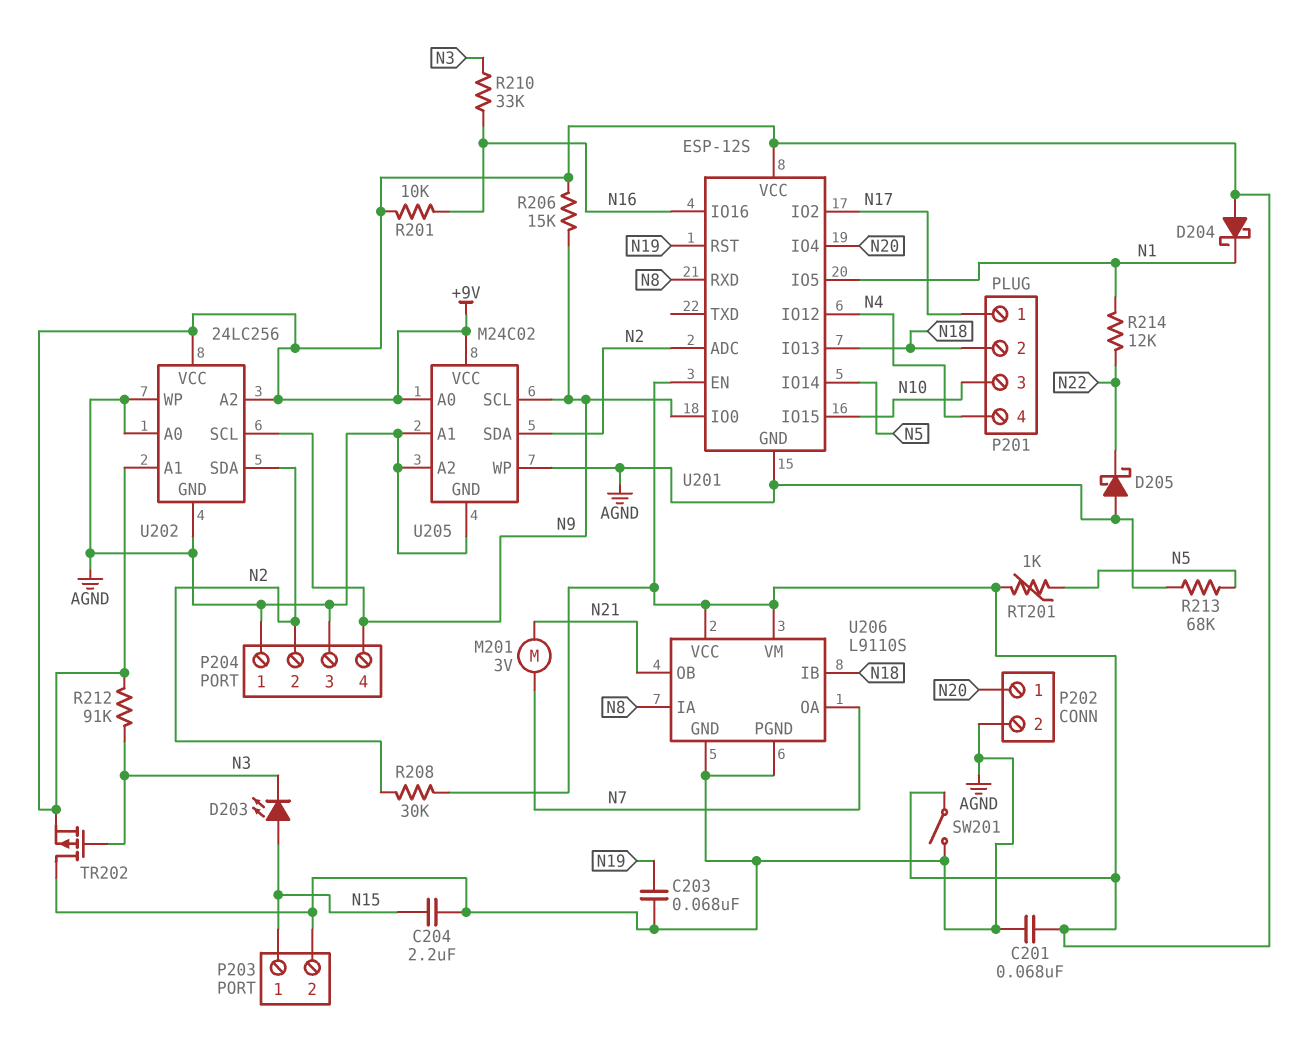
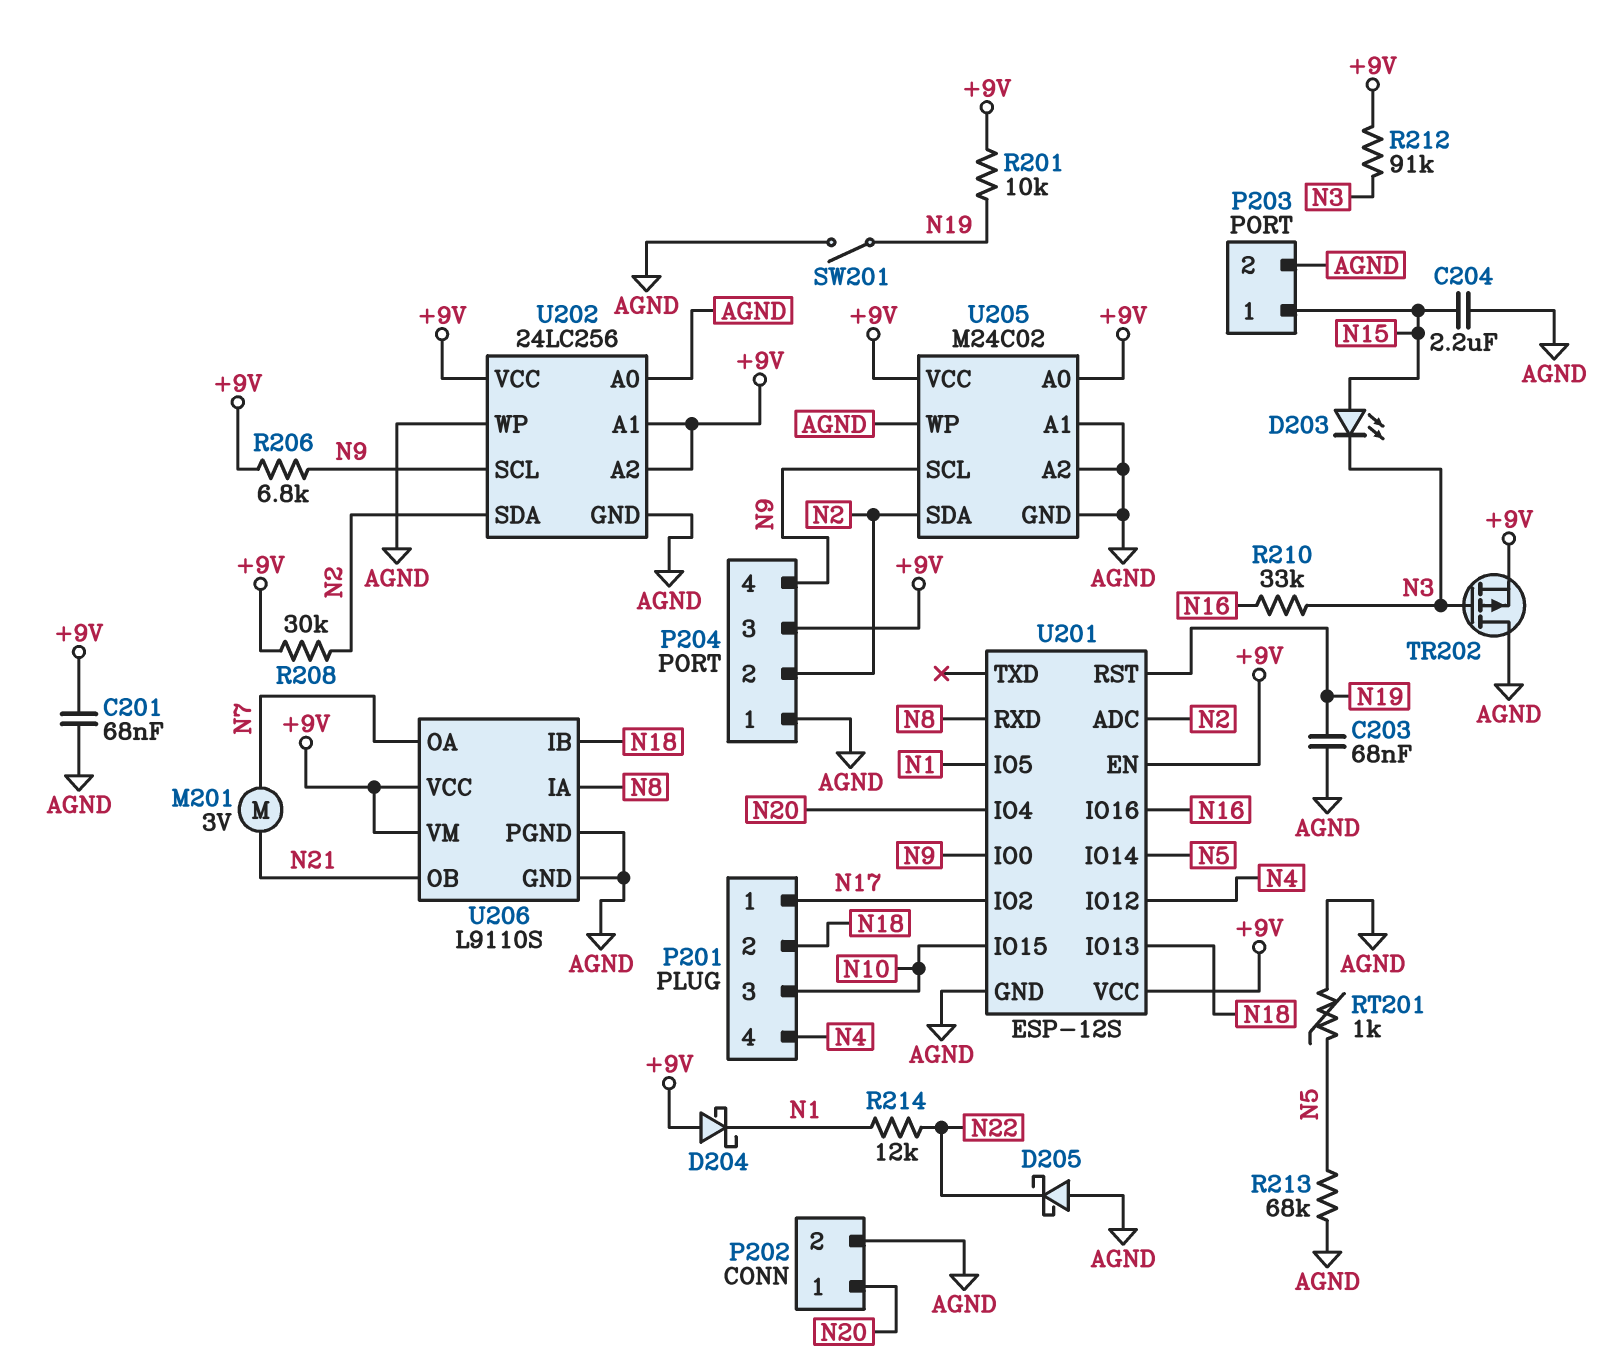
P204 pin 3: AGND -> +9V
R201: 10k (+9V, N16) -> 10k (+9V, N19)
R206: 15k (+9V, N9) -> 6.8k (+9V, N9)
RT201: 1k (+9V, N5) -> 1k (AGND, N5)
SW201: switch (+9V, AGND) -> switch (AGND, N19)

